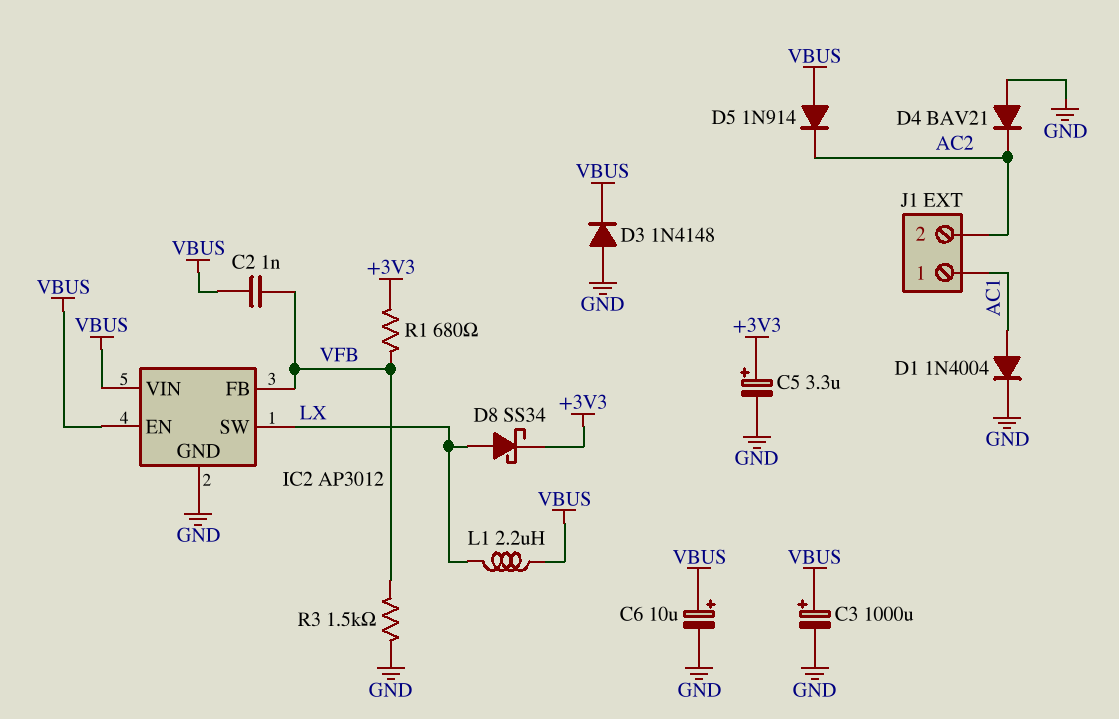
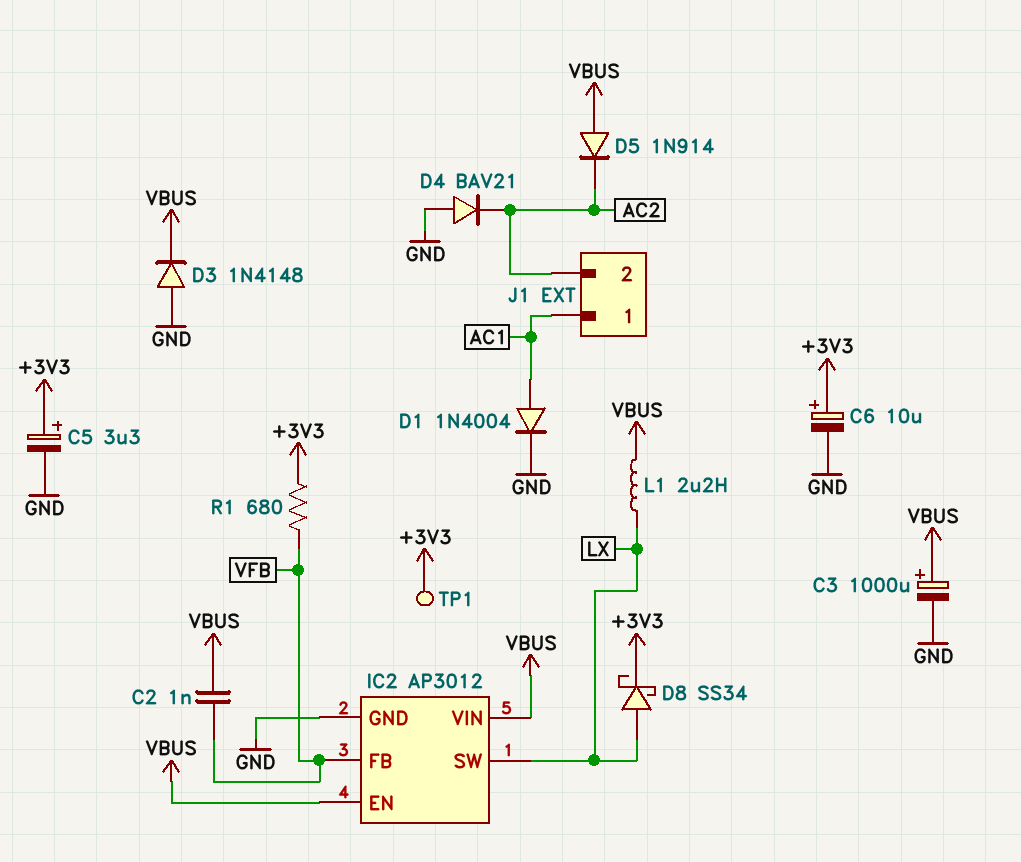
C6: 10uF (plus VBUS, minus GND) -> 10uF (plus +3V3, minus GND)
R3: 1.5k (GND, VFB) -> none
TP1: none -> test point (+3V3)

